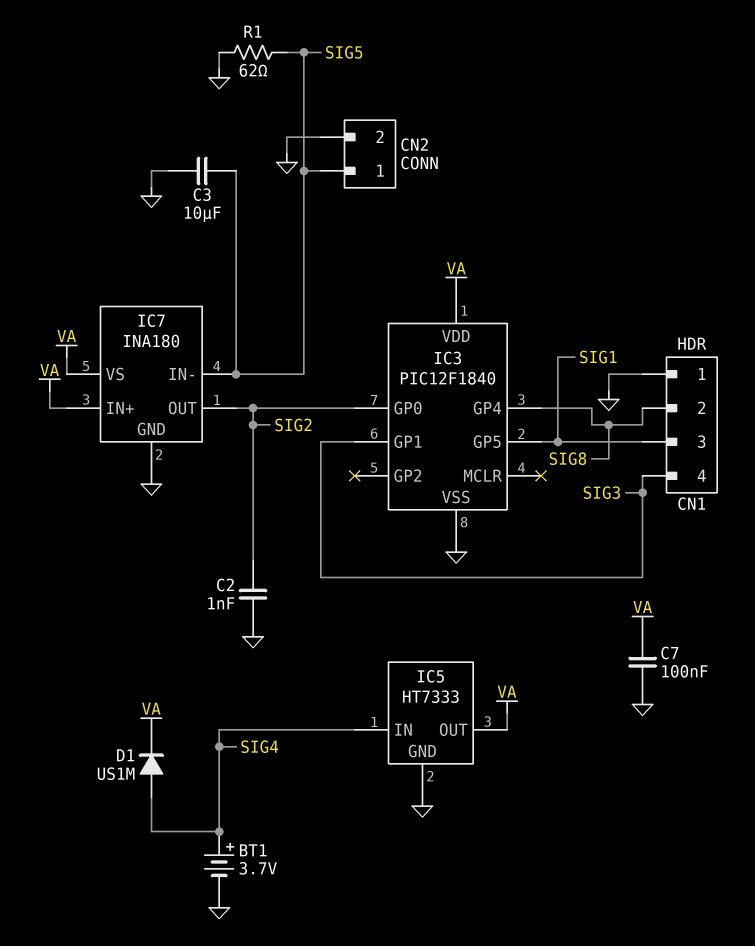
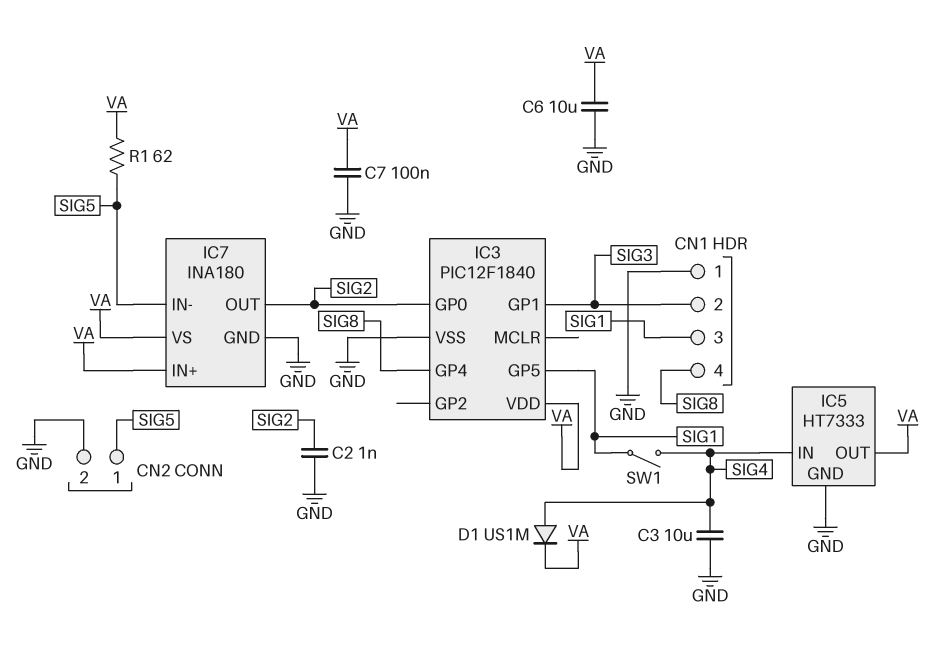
BT1: 3.7V (plus SIG4, minus GND) -> none
C3: 10uF (GND, SIG5) -> 10uF (GND, SIG4)
C6: none -> 10uF (GND, VA)
CN1 pin 2: SIG8 -> SIG3
CN1 pin 4: SIG3 -> SIG8
R1: 62 (GND, SIG5) -> 62 (SIG5, VA)
SW1: none -> switch (SIG1, SIG4)

